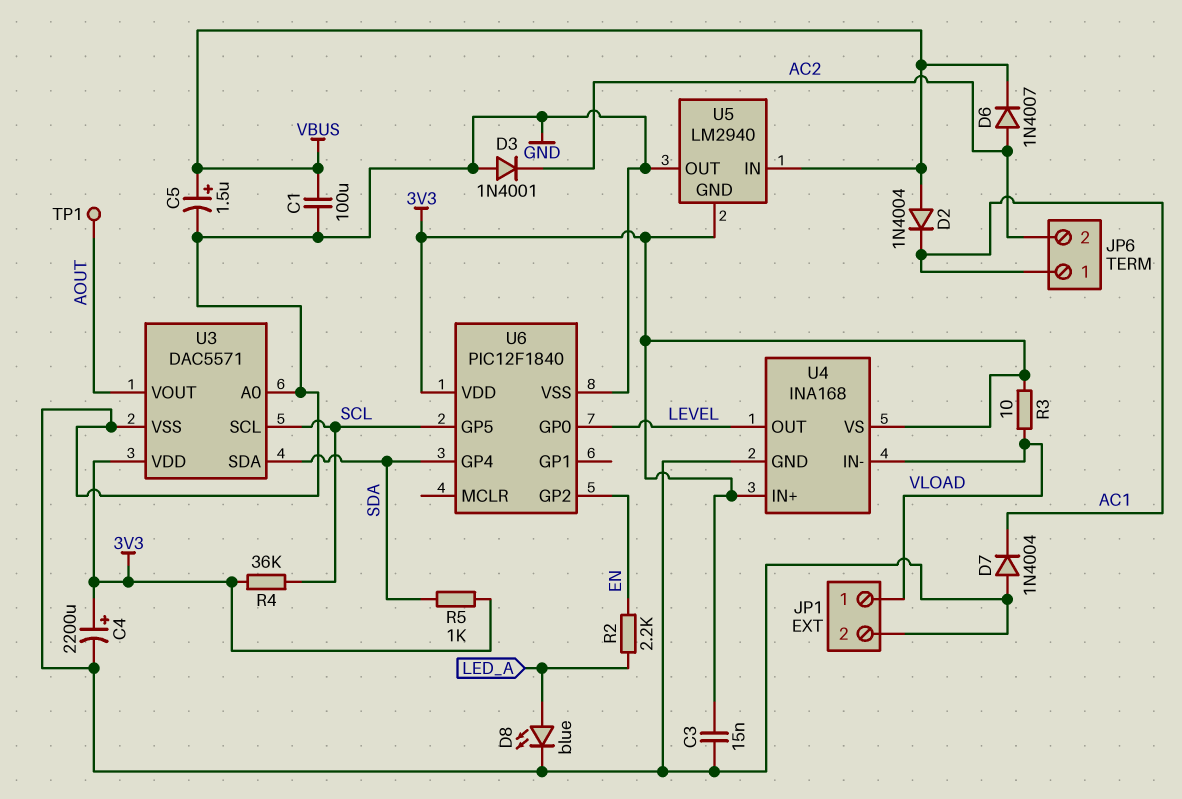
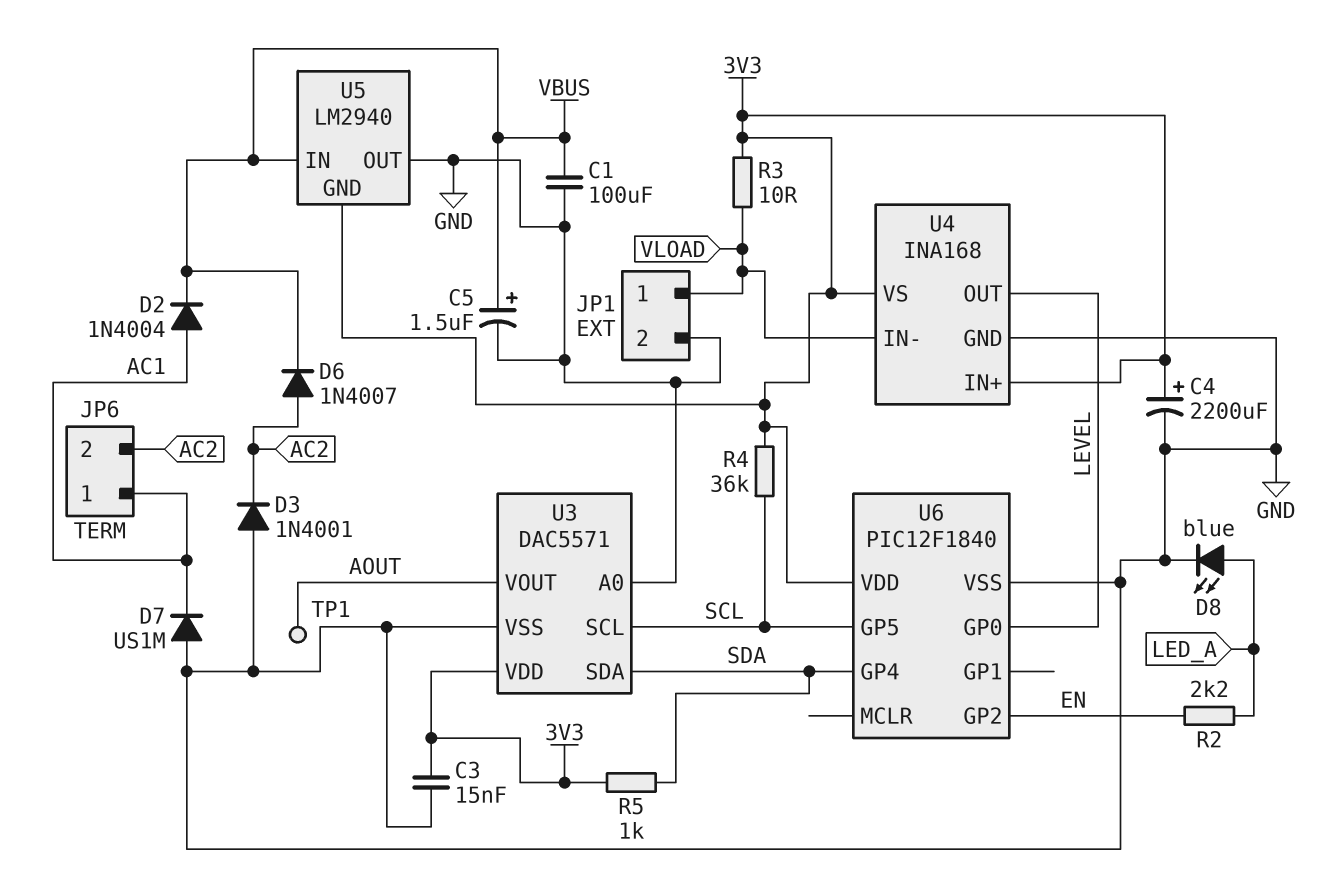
D2: diode 1N4004 (A VBUS, K AC1) -> diode 1N4004 (A AC1, K VBUS)
D7: diode 1N4004 (A GND, K AC1) -> diode US1M (A GND, K AC1)

